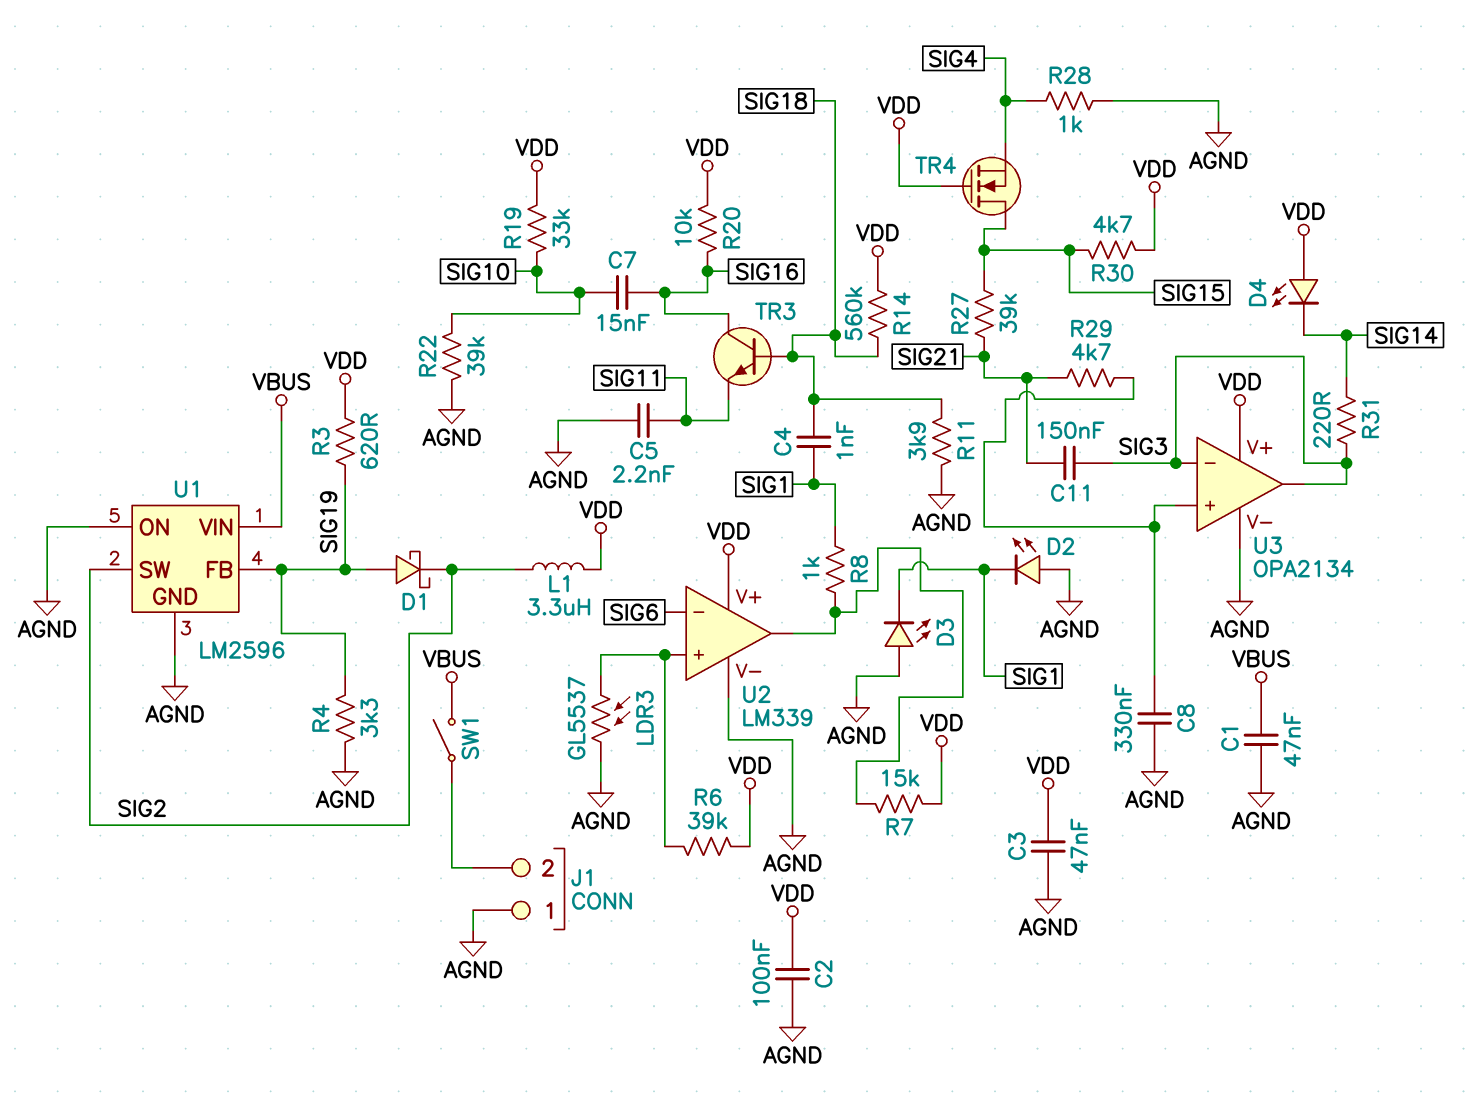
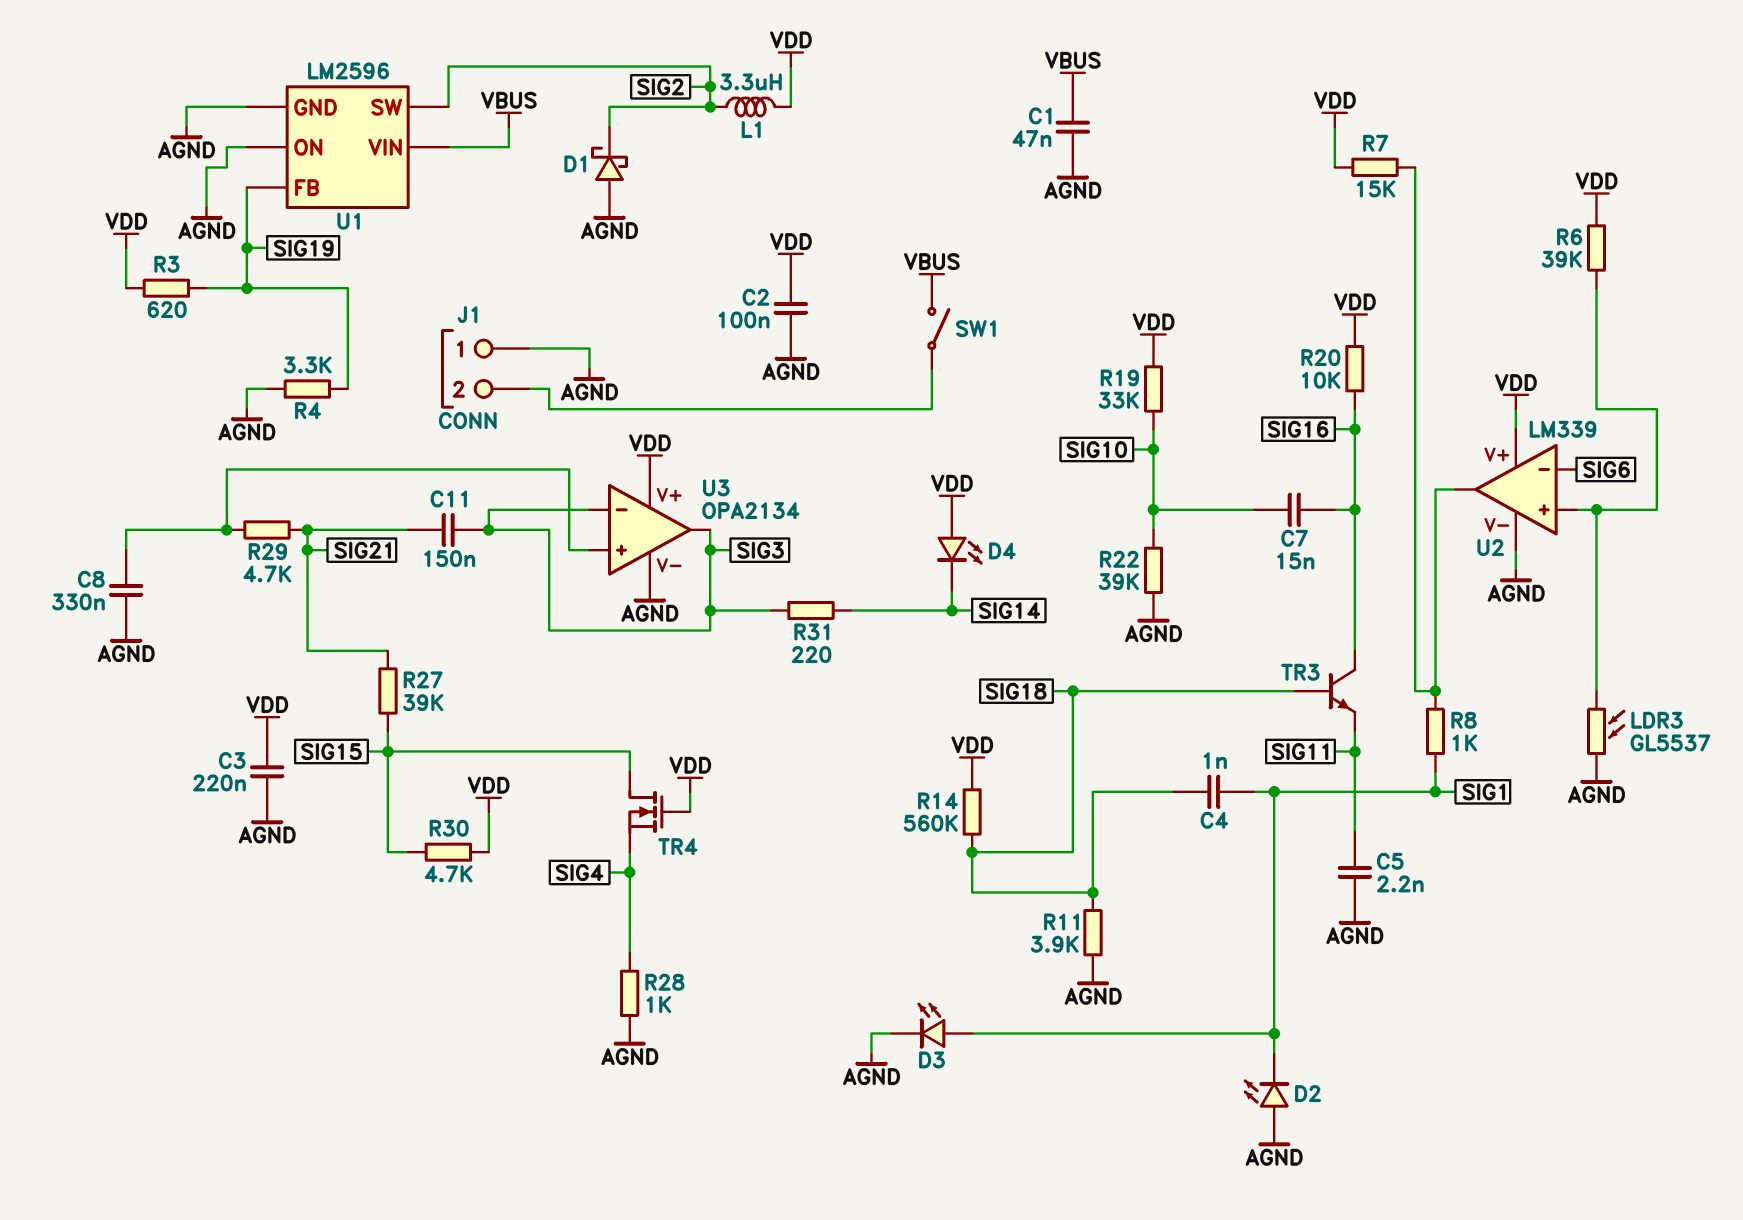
C3: 47nF (AGND, VDD) -> 220nF (AGND, VDD)
D1: schottky (A SIG19, K SIG2) -> schottky (A AGND, K SIG2)
D3: LED (A AGND, K SIG1) -> LED (A SIG1, K AGND)

